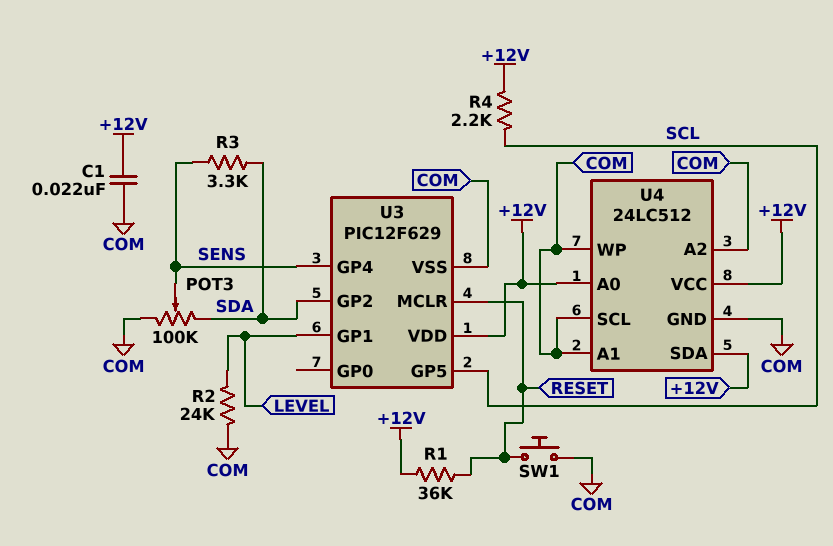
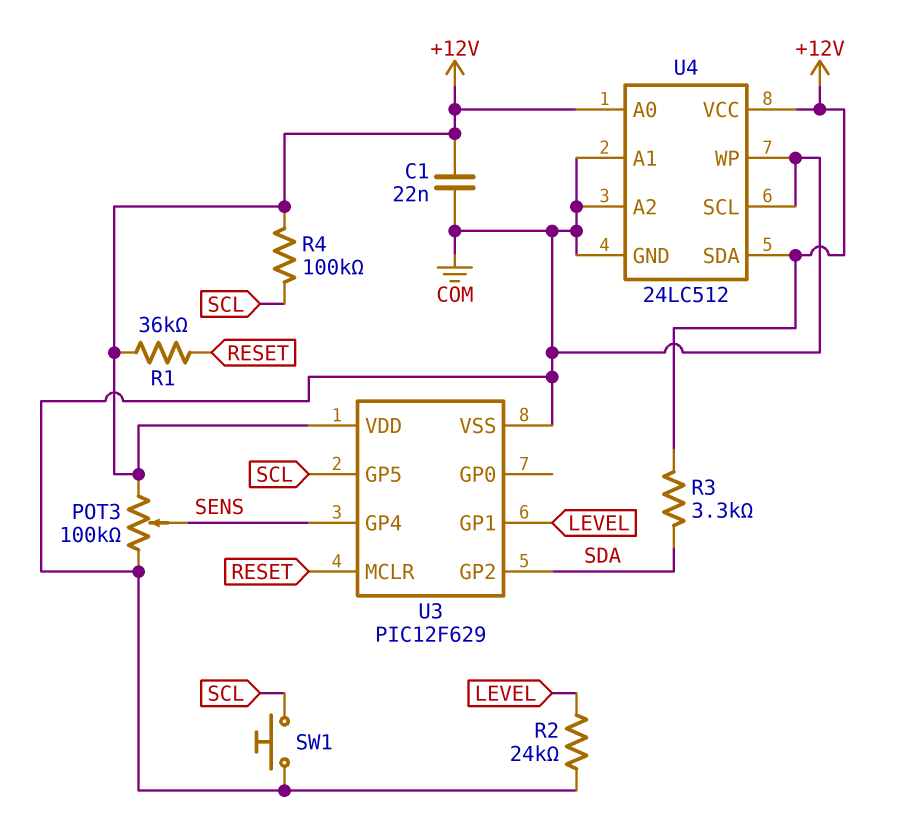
POT3: 100k (COM, SDA, wiper SENS) -> 100k (+12V, COM, wiper SENS)
R3: 3.3k (SDA, SENS) -> 3.3k (+12V, SDA)
R4: 2.2k (+12V, SCL) -> 100k (+12V, SCL)
SW1: button (COM, RESET) -> button (COM, SCL)

